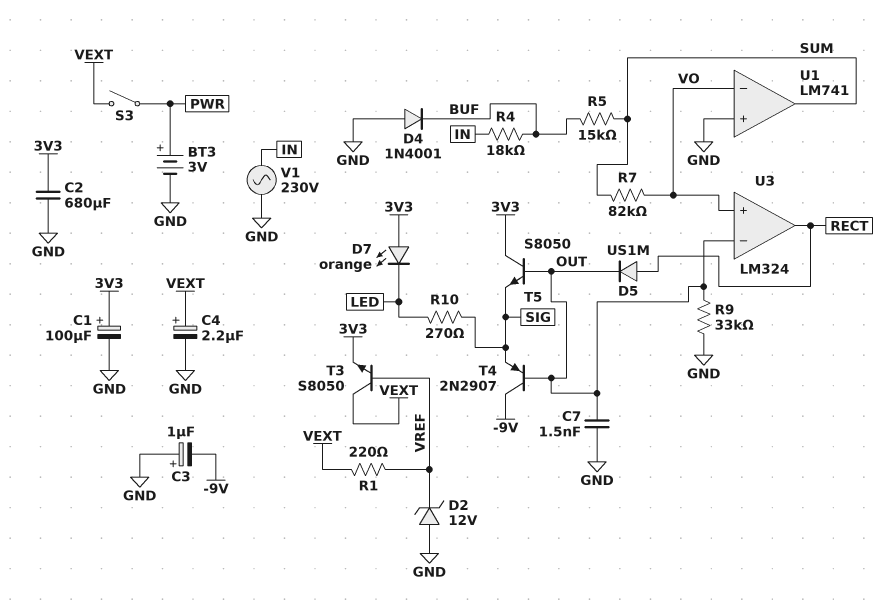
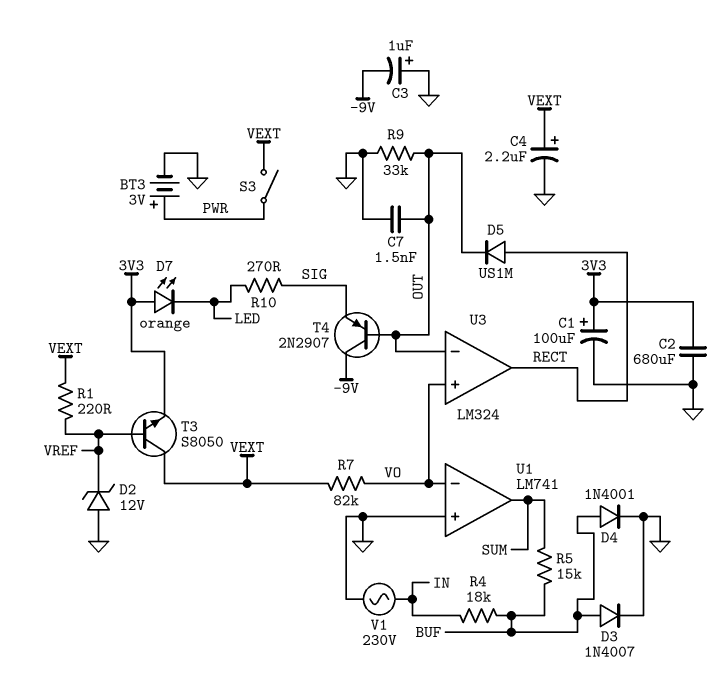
D3: none -> diode 1N4007 (A BUF, K GND)
D4: diode 1N4001 (A GND, K BUF) -> diode 1N4001 (A BUF, K GND)
R7: 82k (SUM, VO) -> 82k (VEXT, VO)
T5: NPN S8050 (B OUT, C 3V3, E SIG) -> none

